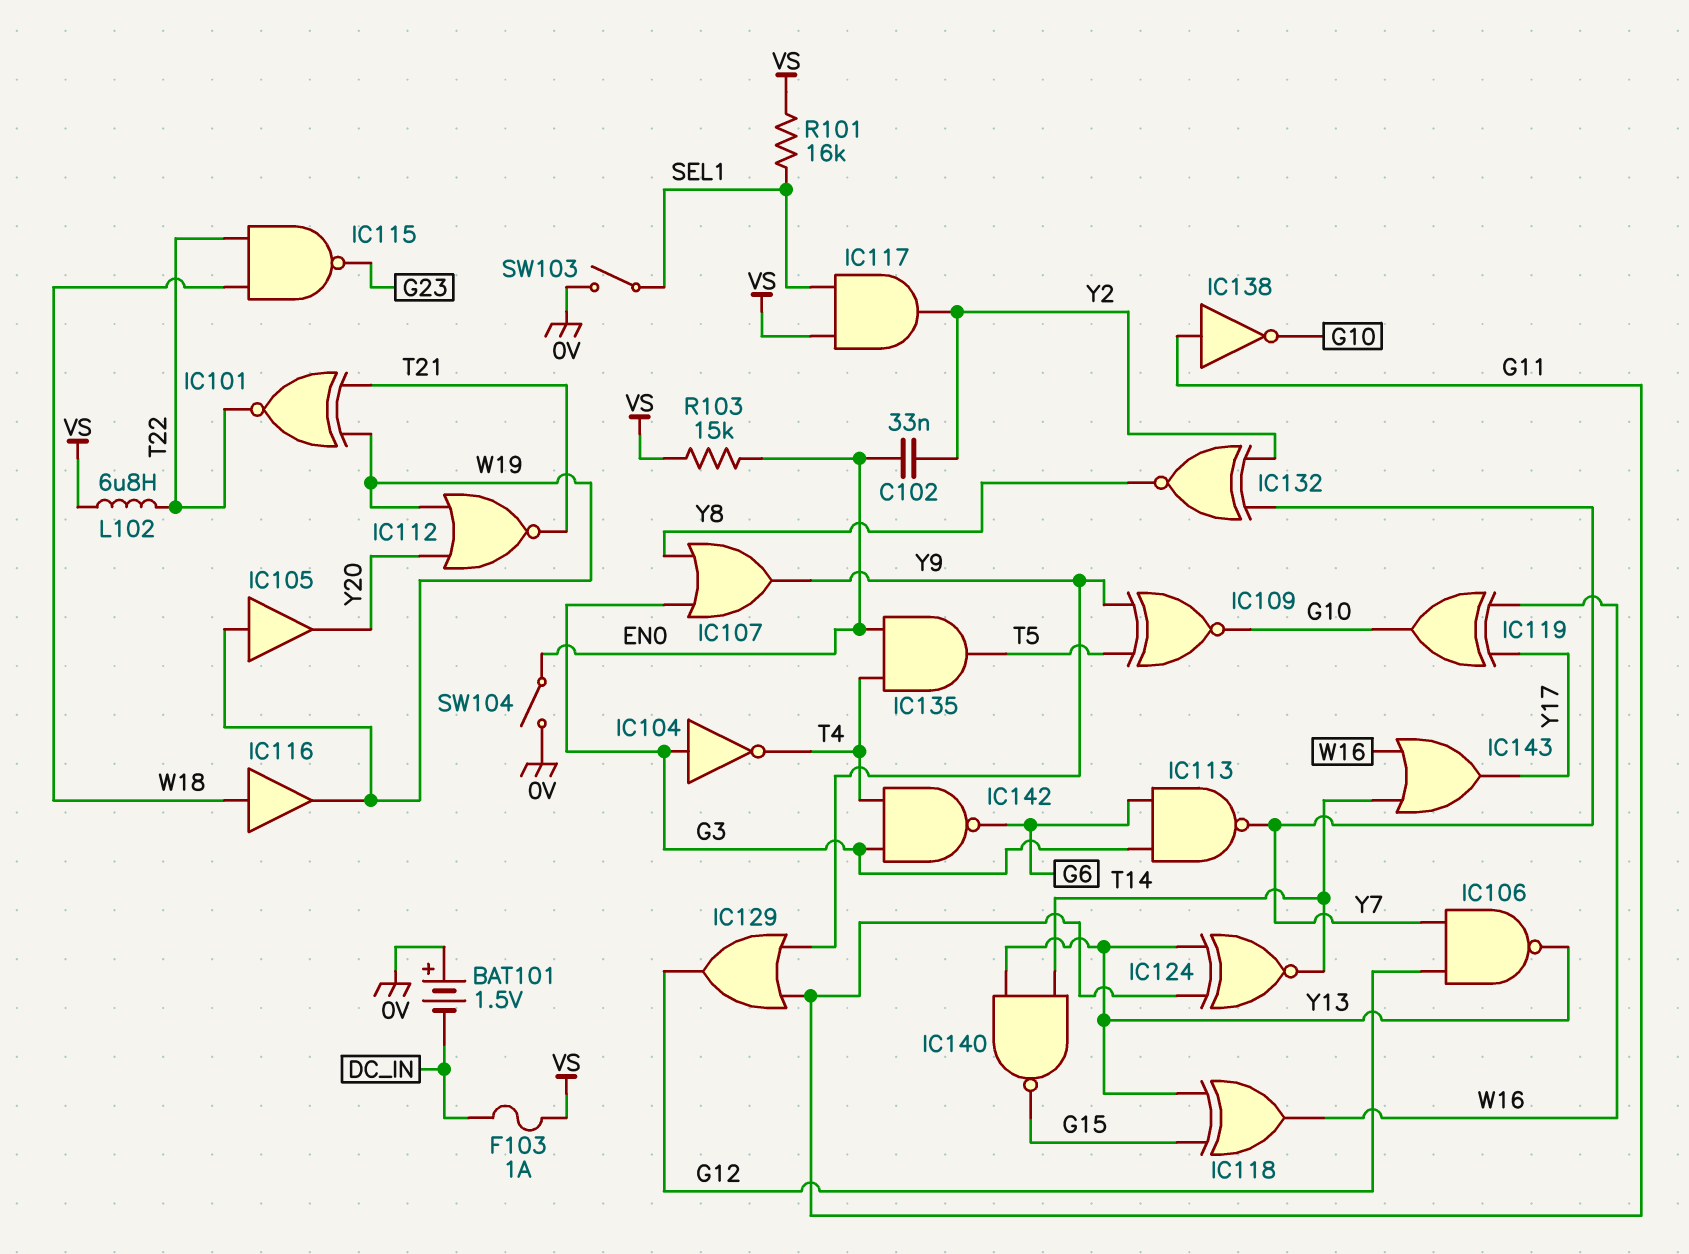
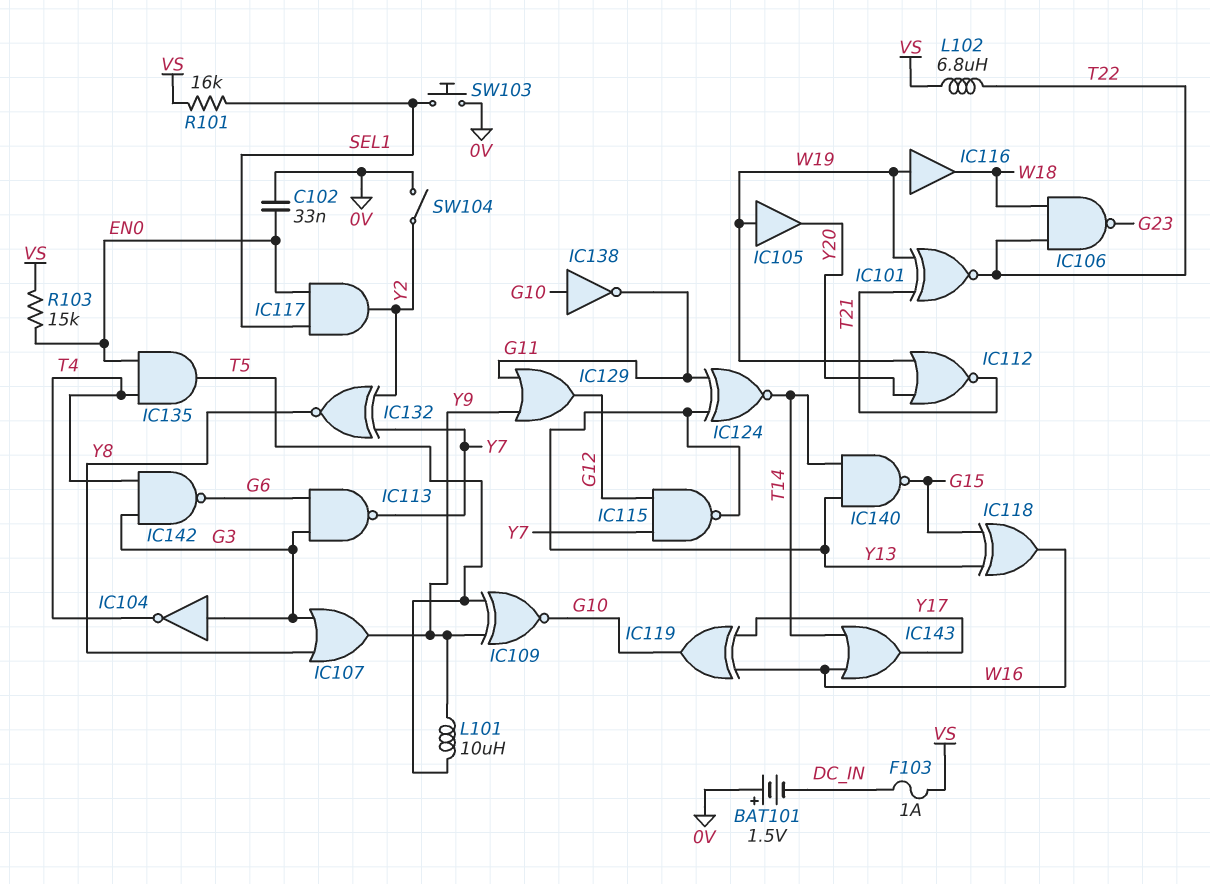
C102: 33nF (EN0, Y2) -> 33nF (0V, EN0)
IC106: NAND (in G12, in Y7, out Y13) -> NAND (in T22, in W18, out G23)
IC115: NAND (in T22, in W18, out G23) -> NAND (in G12, in Y7, out Y13)
IC116: buffer (in W18, out W19) -> buffer (in W19, out W18)
IC117: AND (in SEL1, in VS, out Y2) -> AND (in EN0, in SEL1, out Y2)
IC138: NOT (in G11, out G10) -> NOT (in G10, out G11)
L101: none -> 10uH (T5, Y9)
SW103: switch (0V, SEL1) -> button (0V, SEL1)
SW104: switch (0V, EN0) -> switch (0V, Y2)

